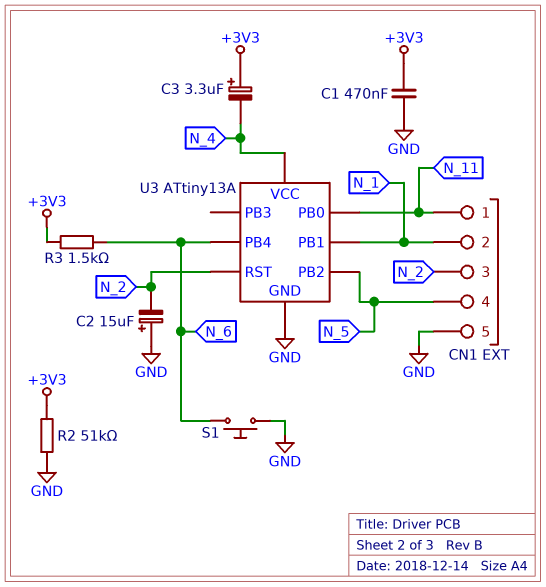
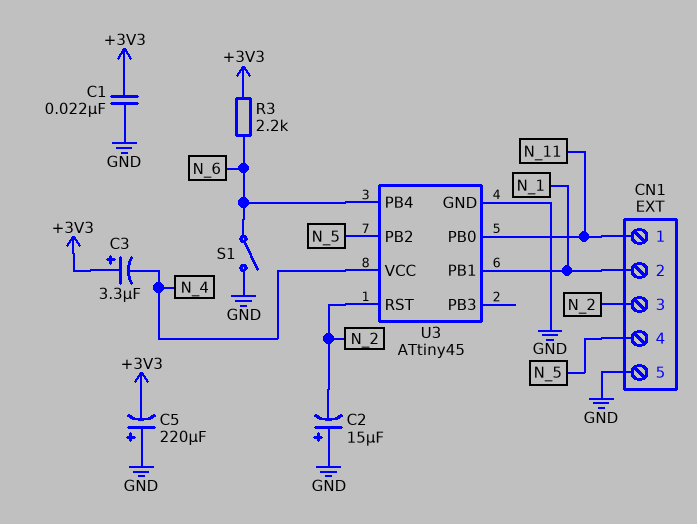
C1: 470nF (+3V3, GND) -> 22nF (+3V3, GND)
C5: none -> 220uF (plus GND, minus +3V3)
R2: 51k (+3V3, GND) -> none
R3: 1.5k (+3V3, N_6) -> 2.2k (+3V3, N_6)
S1: button (GND, N_6) -> switch (GND, N_6)
U3: ATtiny13A -> ATtiny45

